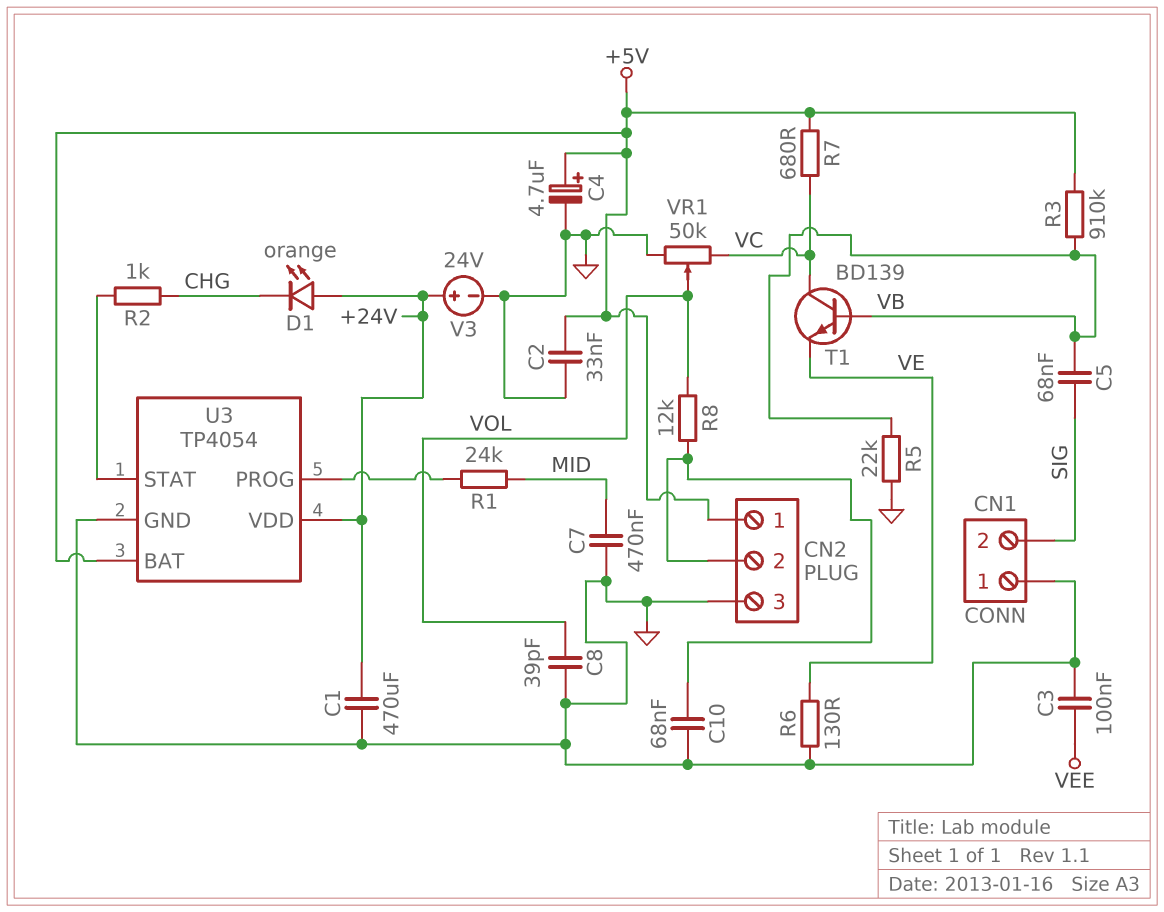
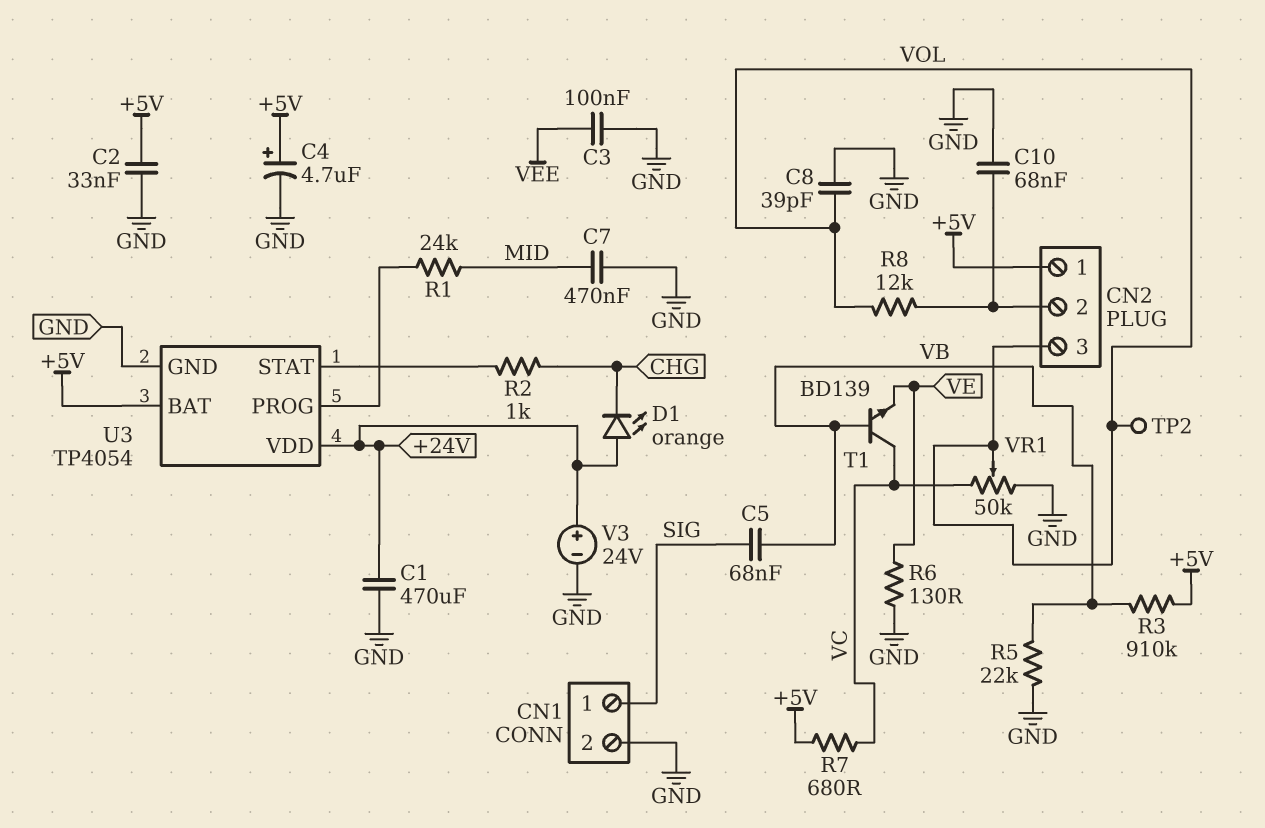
CN1 pin 1: GND -> SIG
CN1 pin 2: SIG -> GND
CN2 pin 3: GND -> VOL
TP2: none -> test point (VOL)

